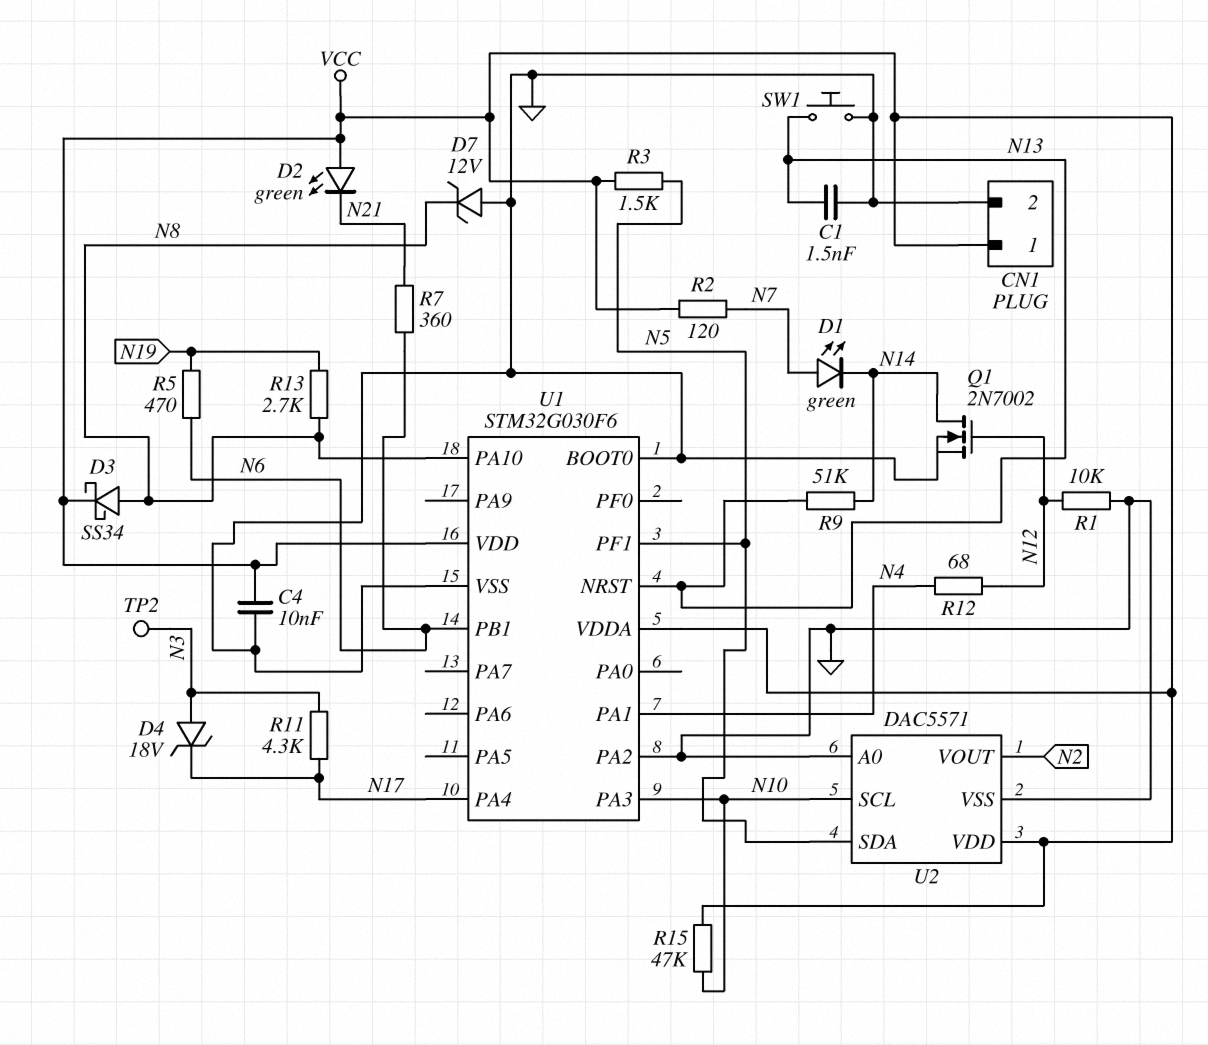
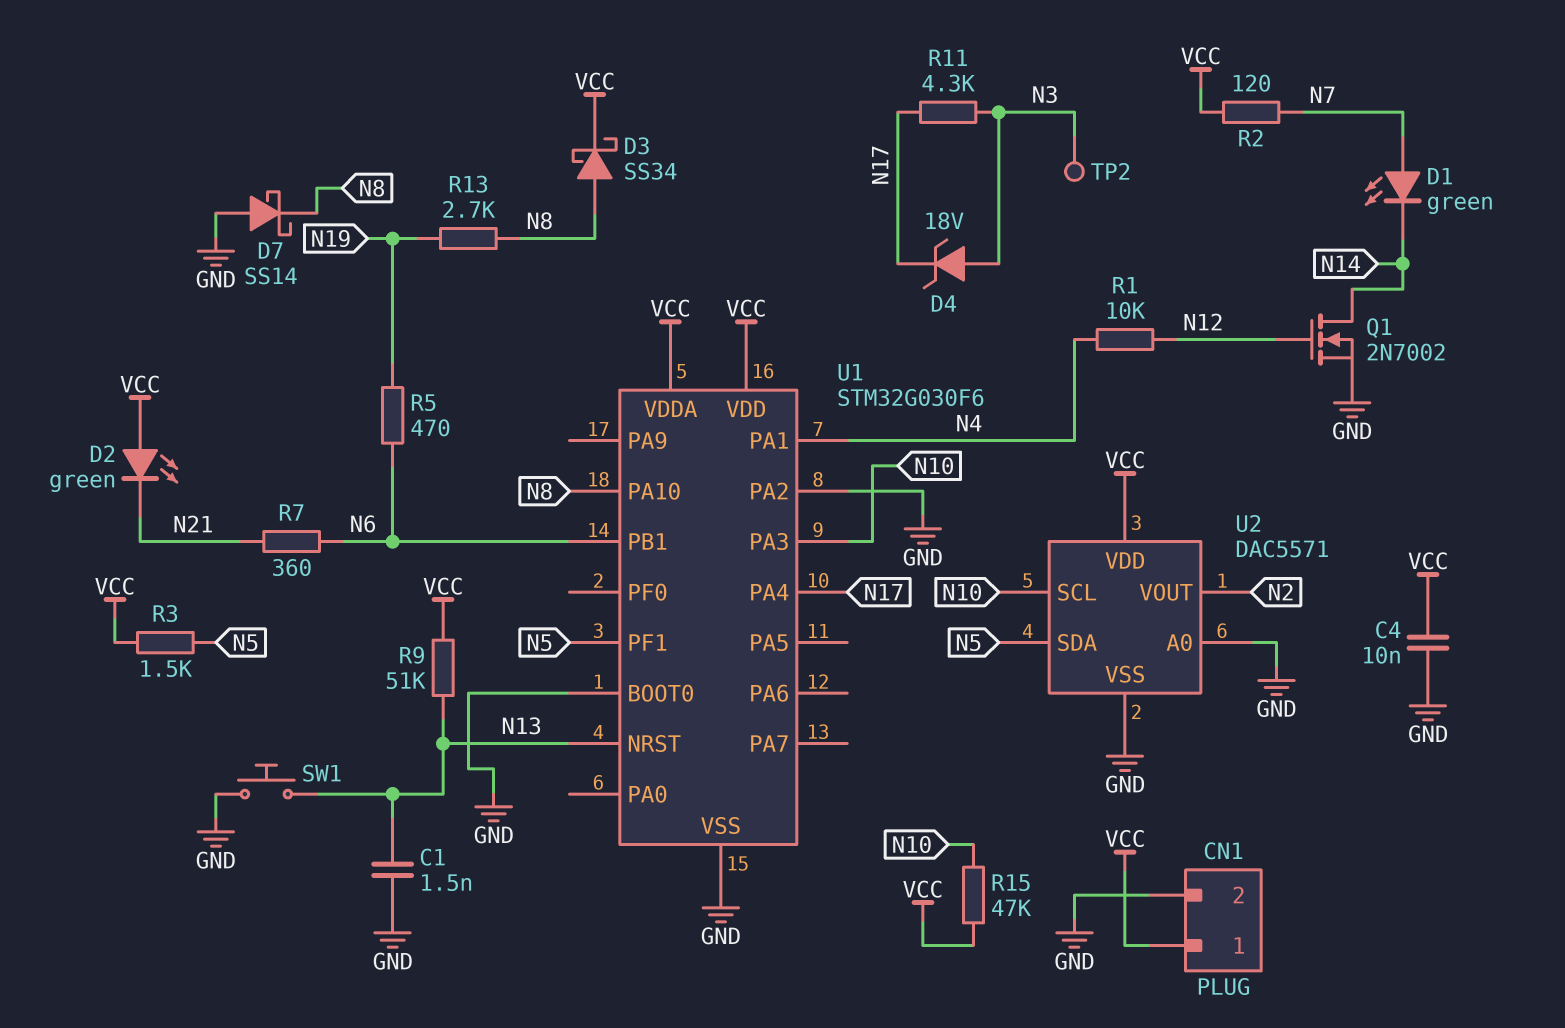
D7: zener 12V (A GND, K N8) -> schottky SS14 (A GND, K N8)
R1: 10k (GND, N12) -> 10k (N4, N12)
R9: 51k (N13, N14) -> 51k (N13, VCC)
R12: 68 (N4, N12) -> none

